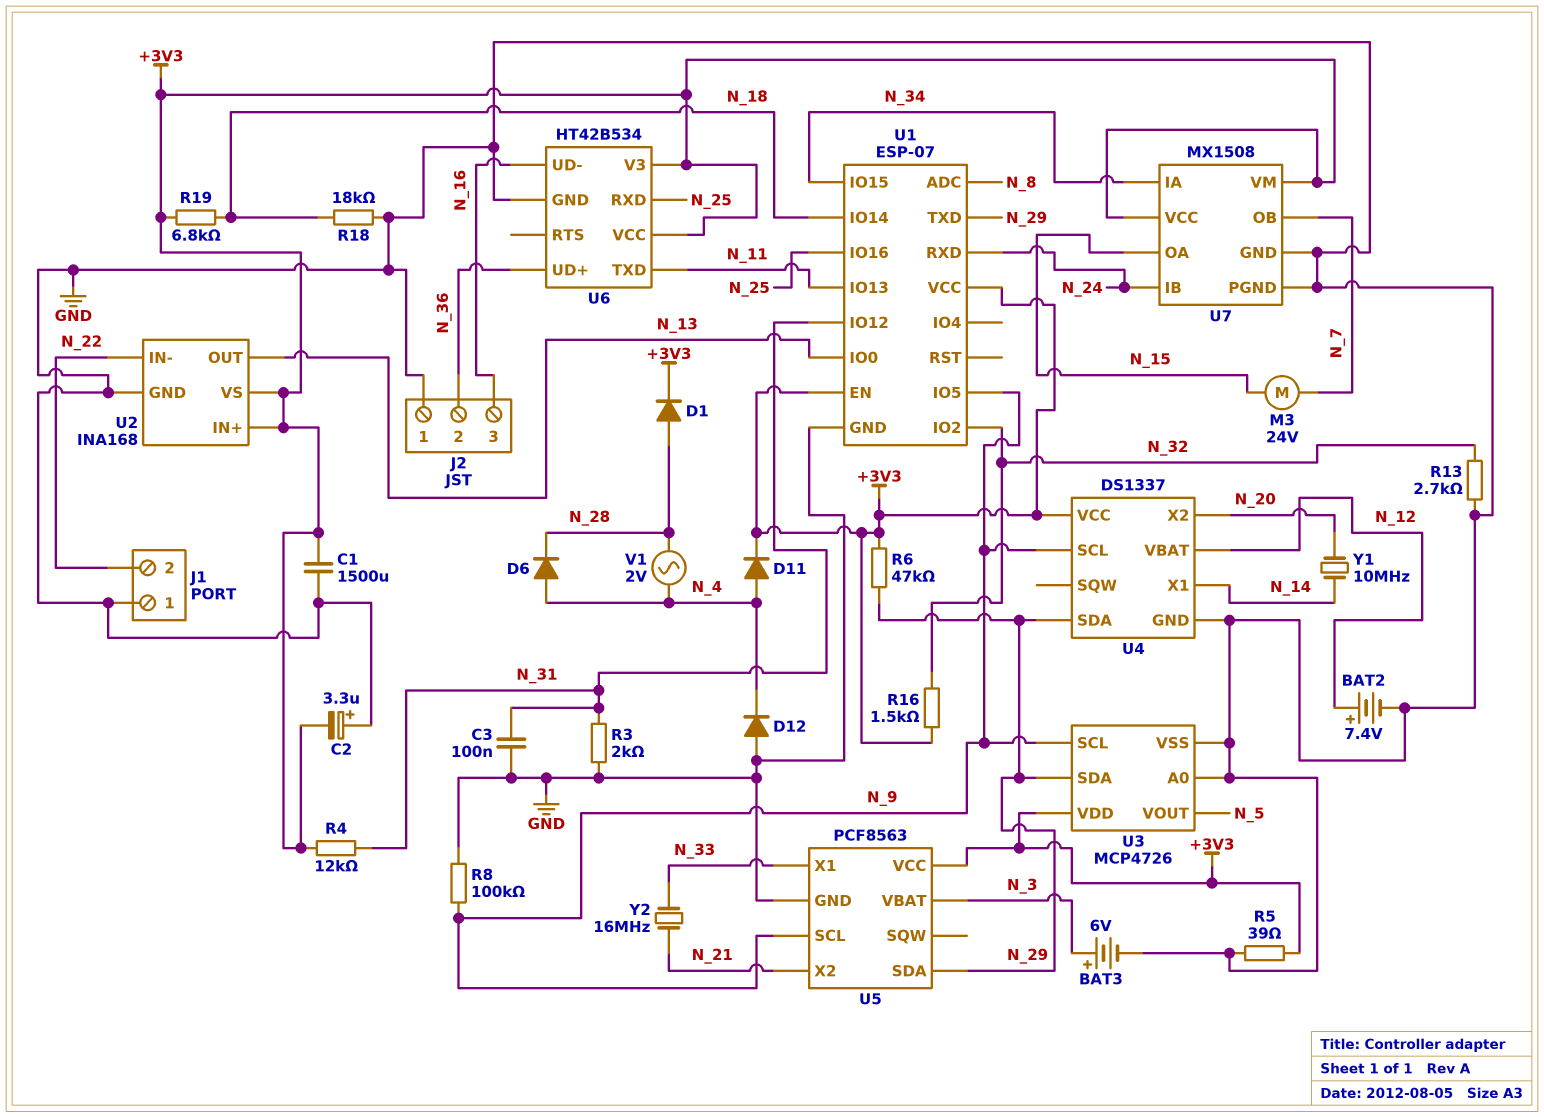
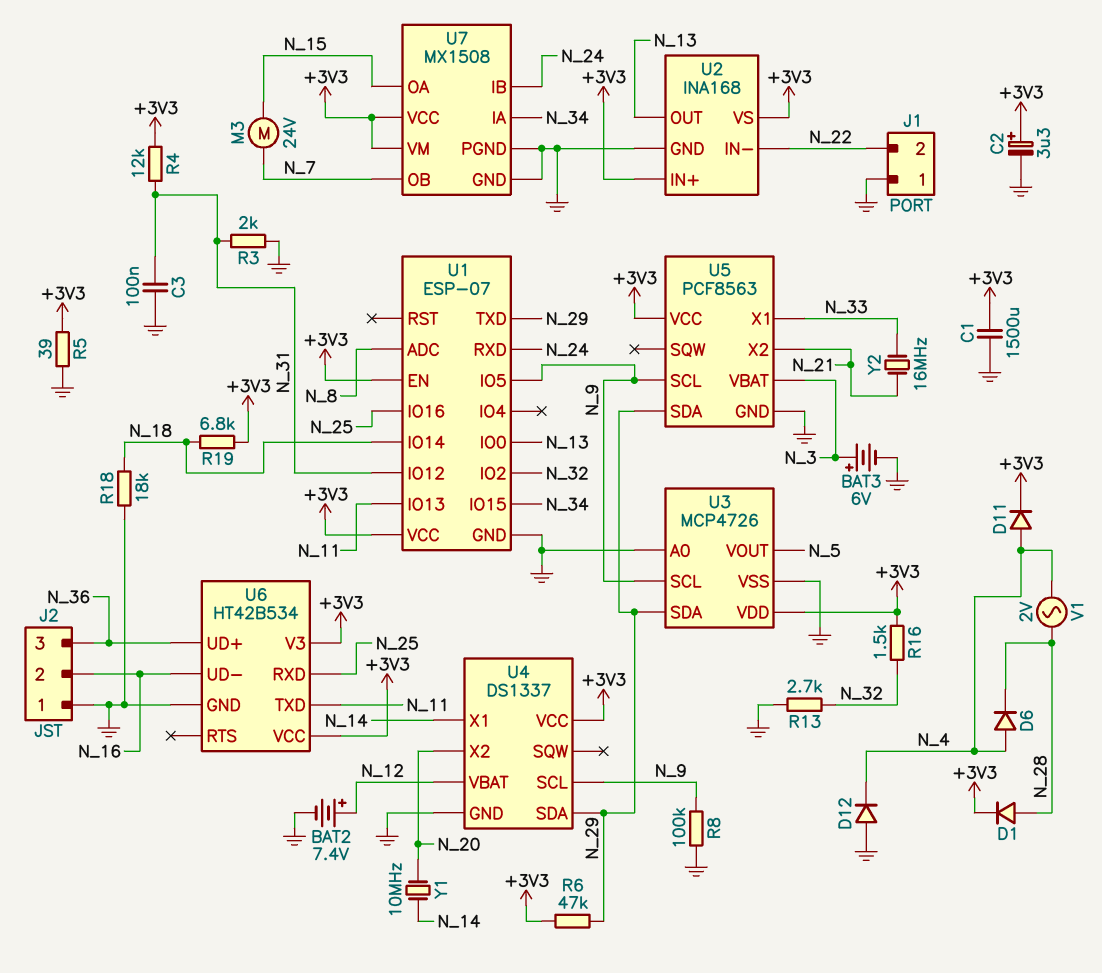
C2: 3.3uF (plus GND, minus +3V3) -> 3.3uF (plus +3V3, minus GND)
J2 pin 2: N_36 -> N_16
J2 pin 3: N_16 -> N_36

